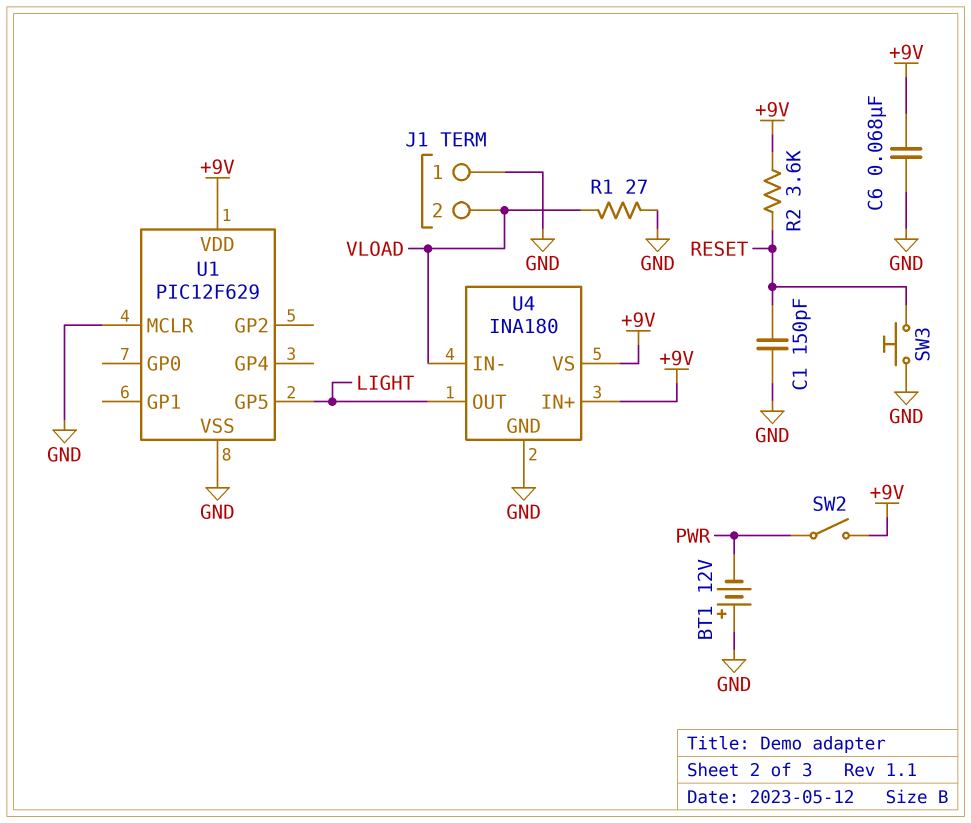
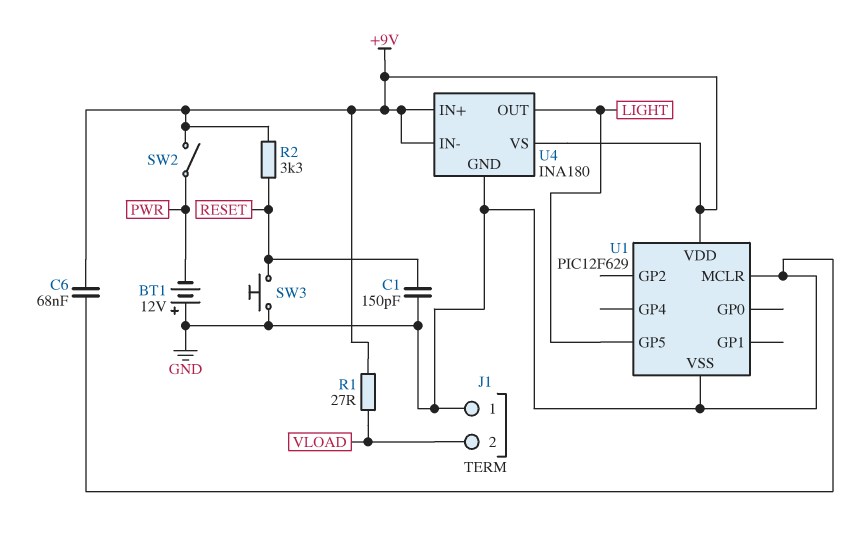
R1: 27 (GND, VLOAD) -> 27 (+9V, VLOAD)
R2: 3.6k (+9V, RESET) -> 3.3k (+9V, RESET)
U4 pin IN-: VLOAD -> +9V

